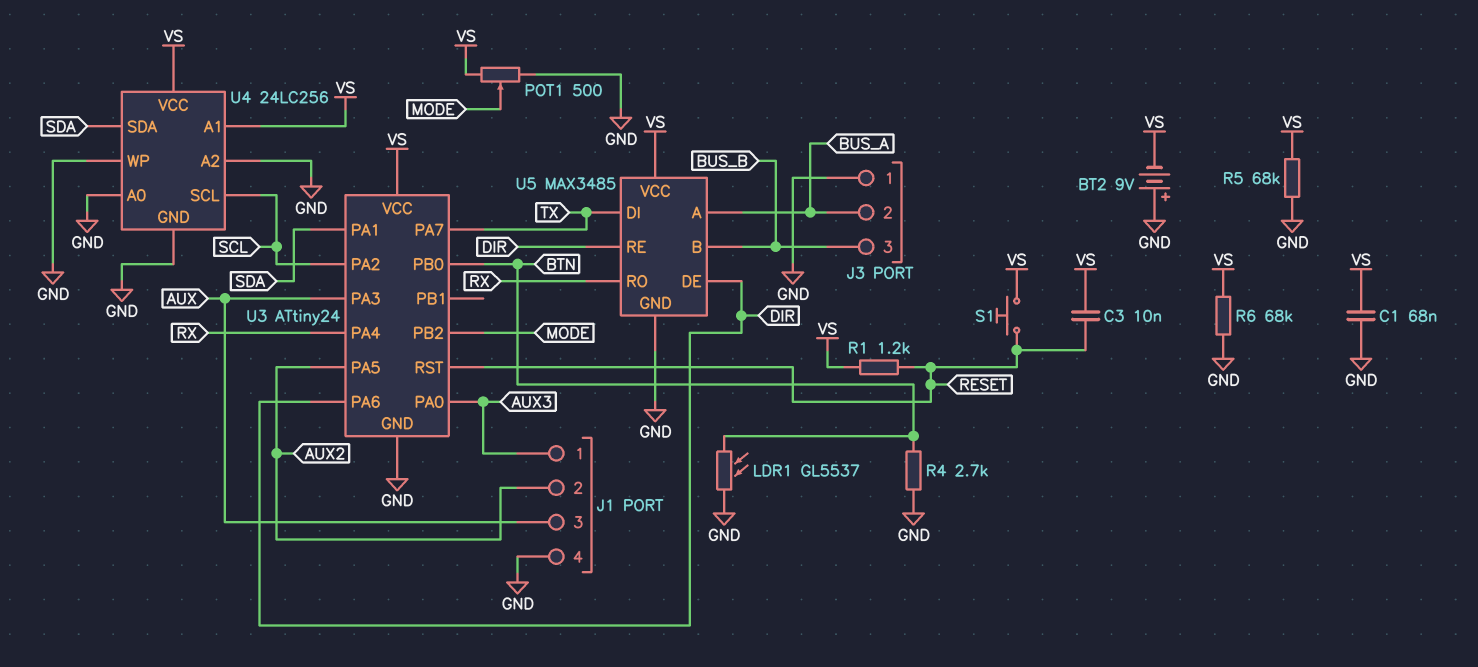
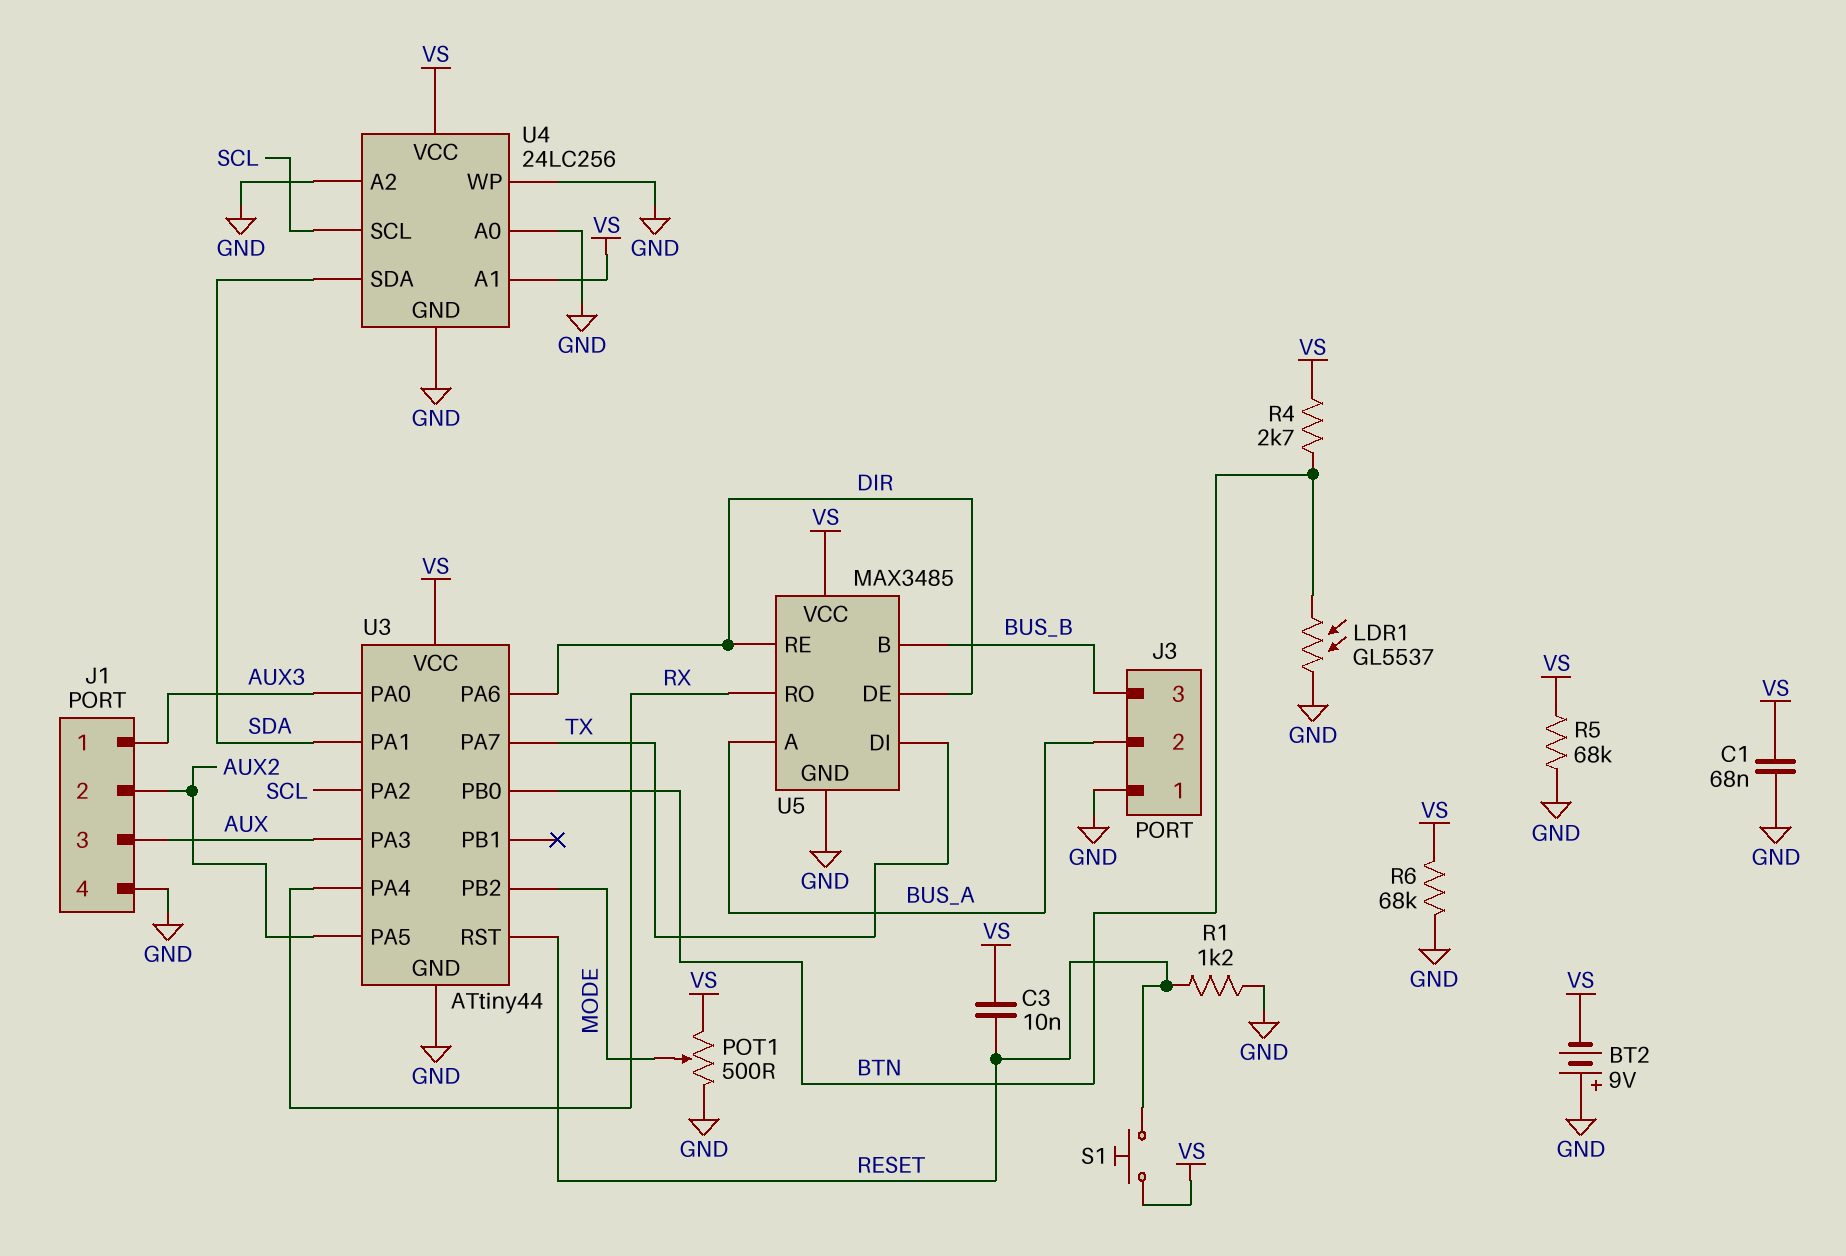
R1: 1.2k (RESET, VS) -> 1.2k (GND, RESET)
R4: 2.7k (BTN, GND) -> 2.7k (BTN, VS)
U3: ATtiny24 -> ATtiny44

